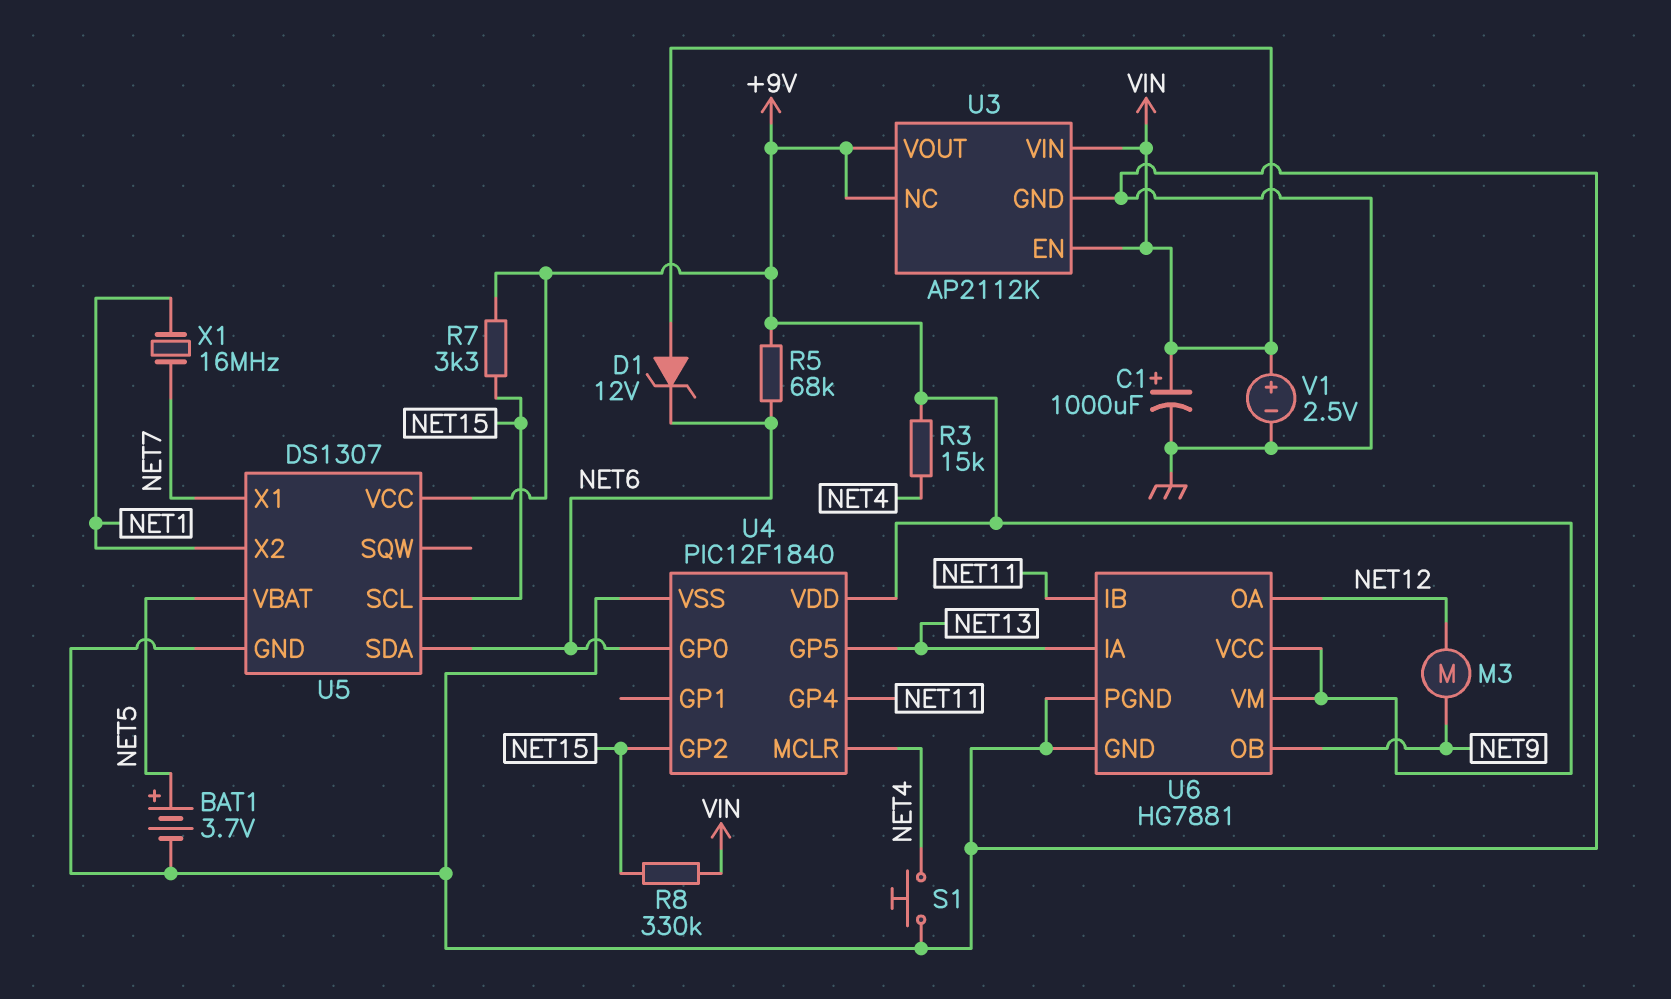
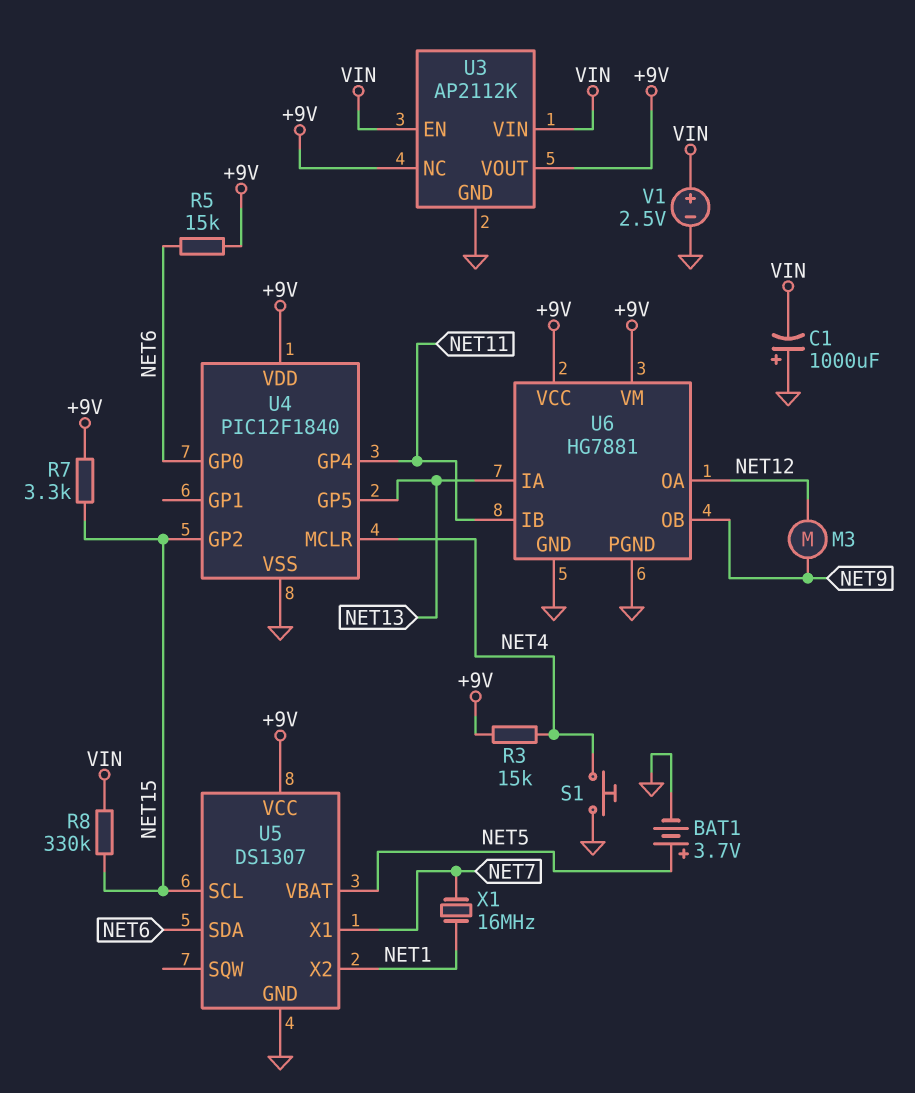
C1: 1000uF (plus VIN, minus GND) -> 1000uF (plus GND, minus VIN)
D1: zener 12V (A VIN, K NET6) -> none
R5: 68k (+9V, NET6) -> 15k (+9V, NET6)

